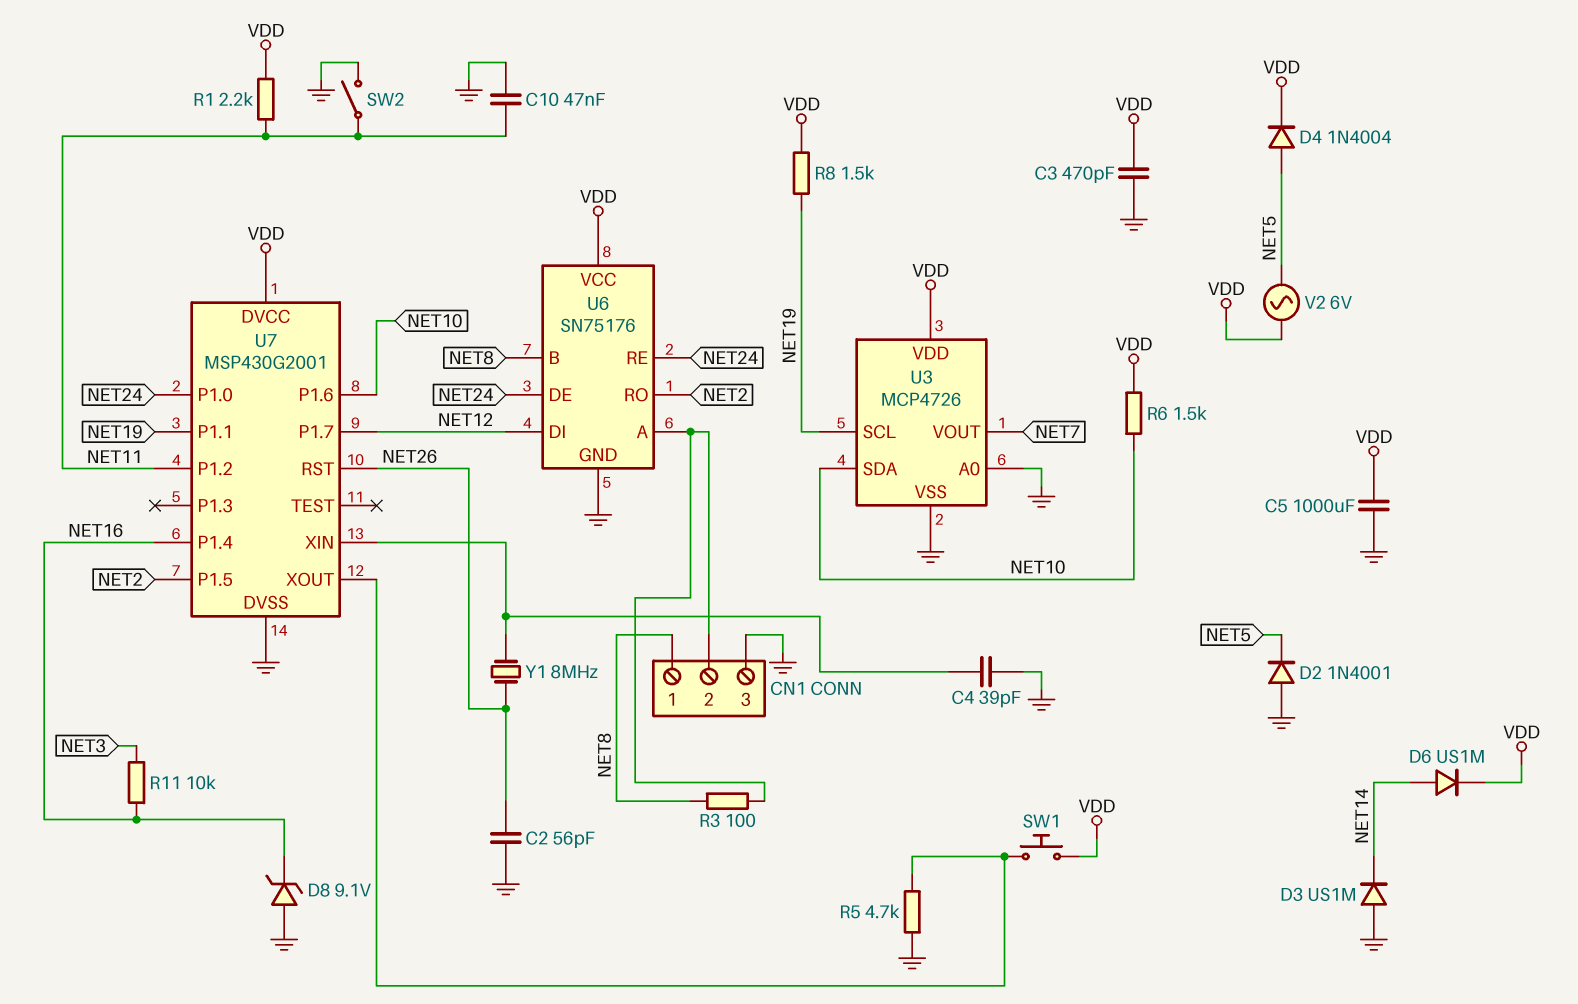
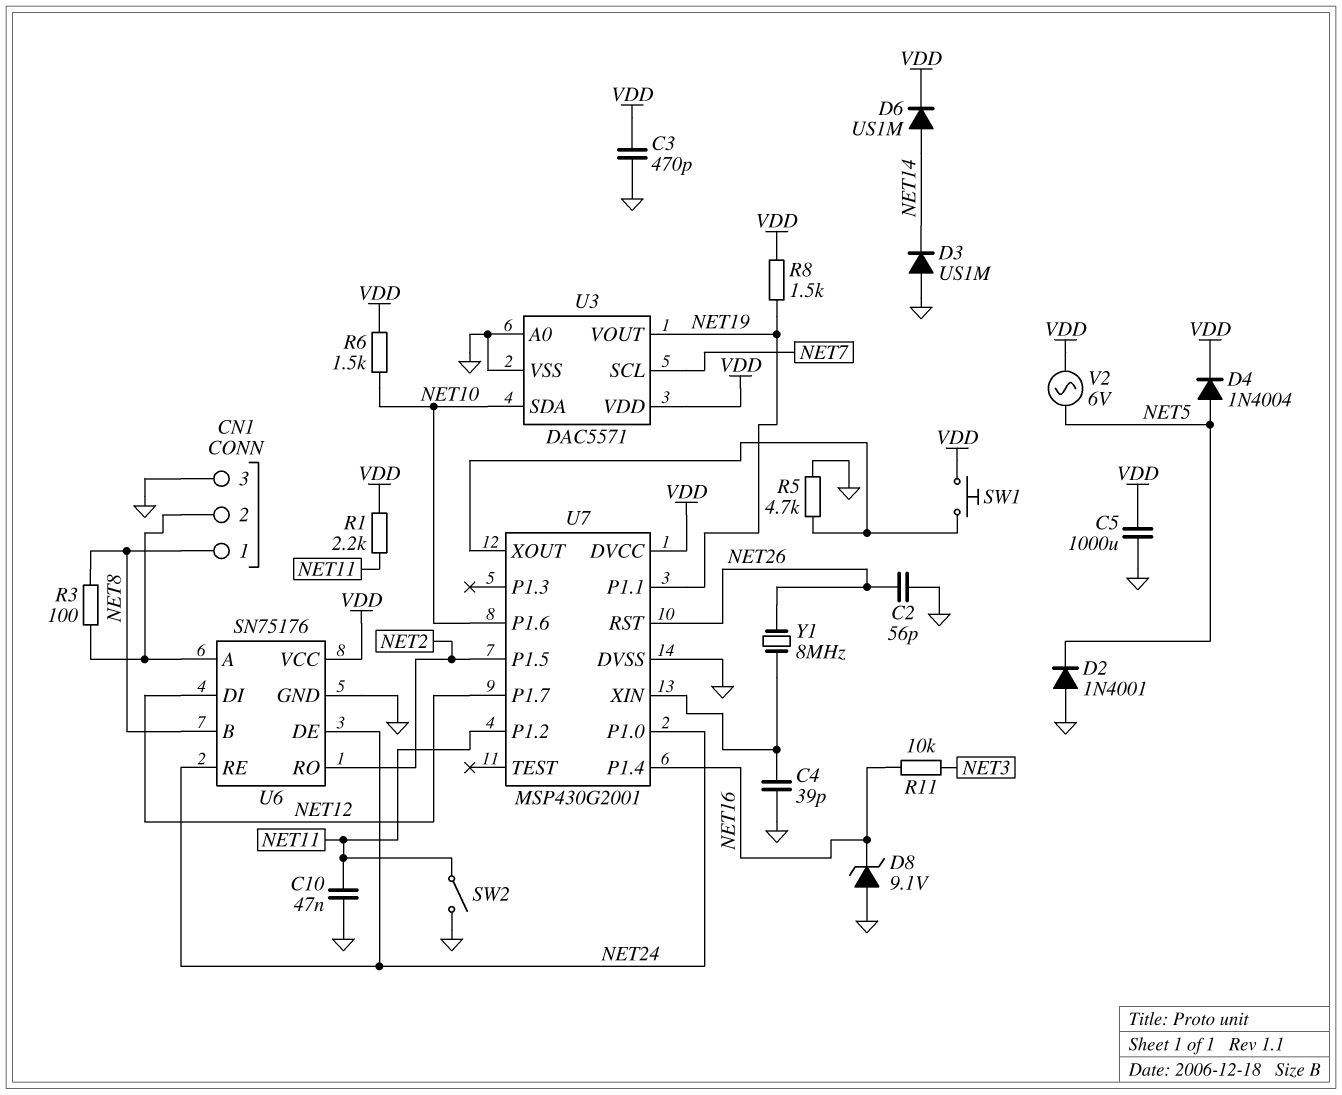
U3: MCP4726 -> DAC5571
U3 pin SCL: NET19 -> NET7
U3 pin VOUT: NET7 -> NET19

